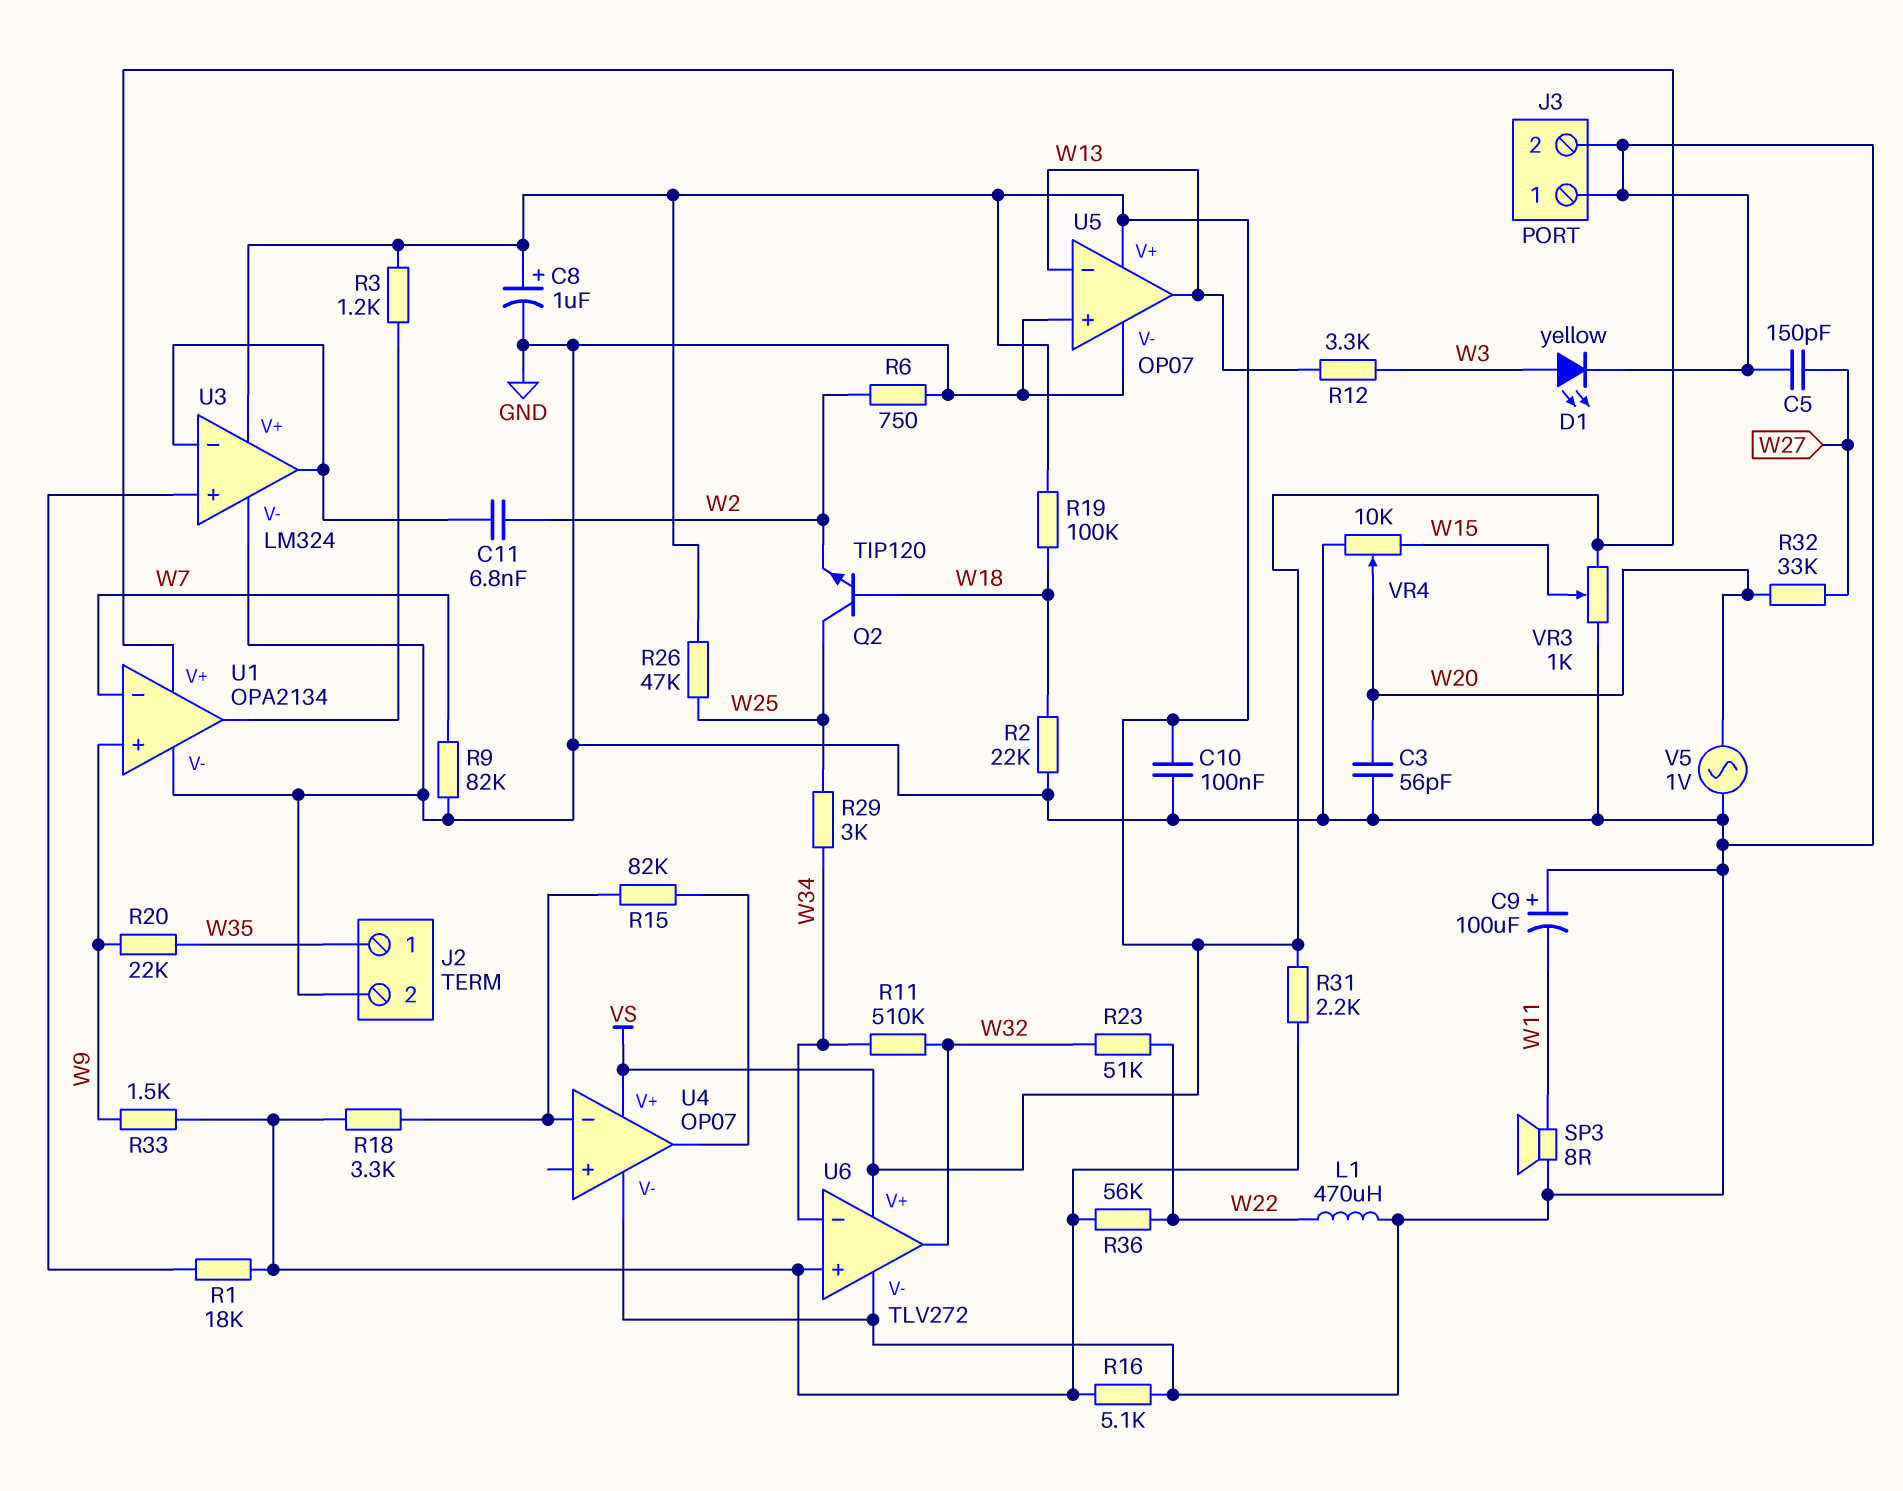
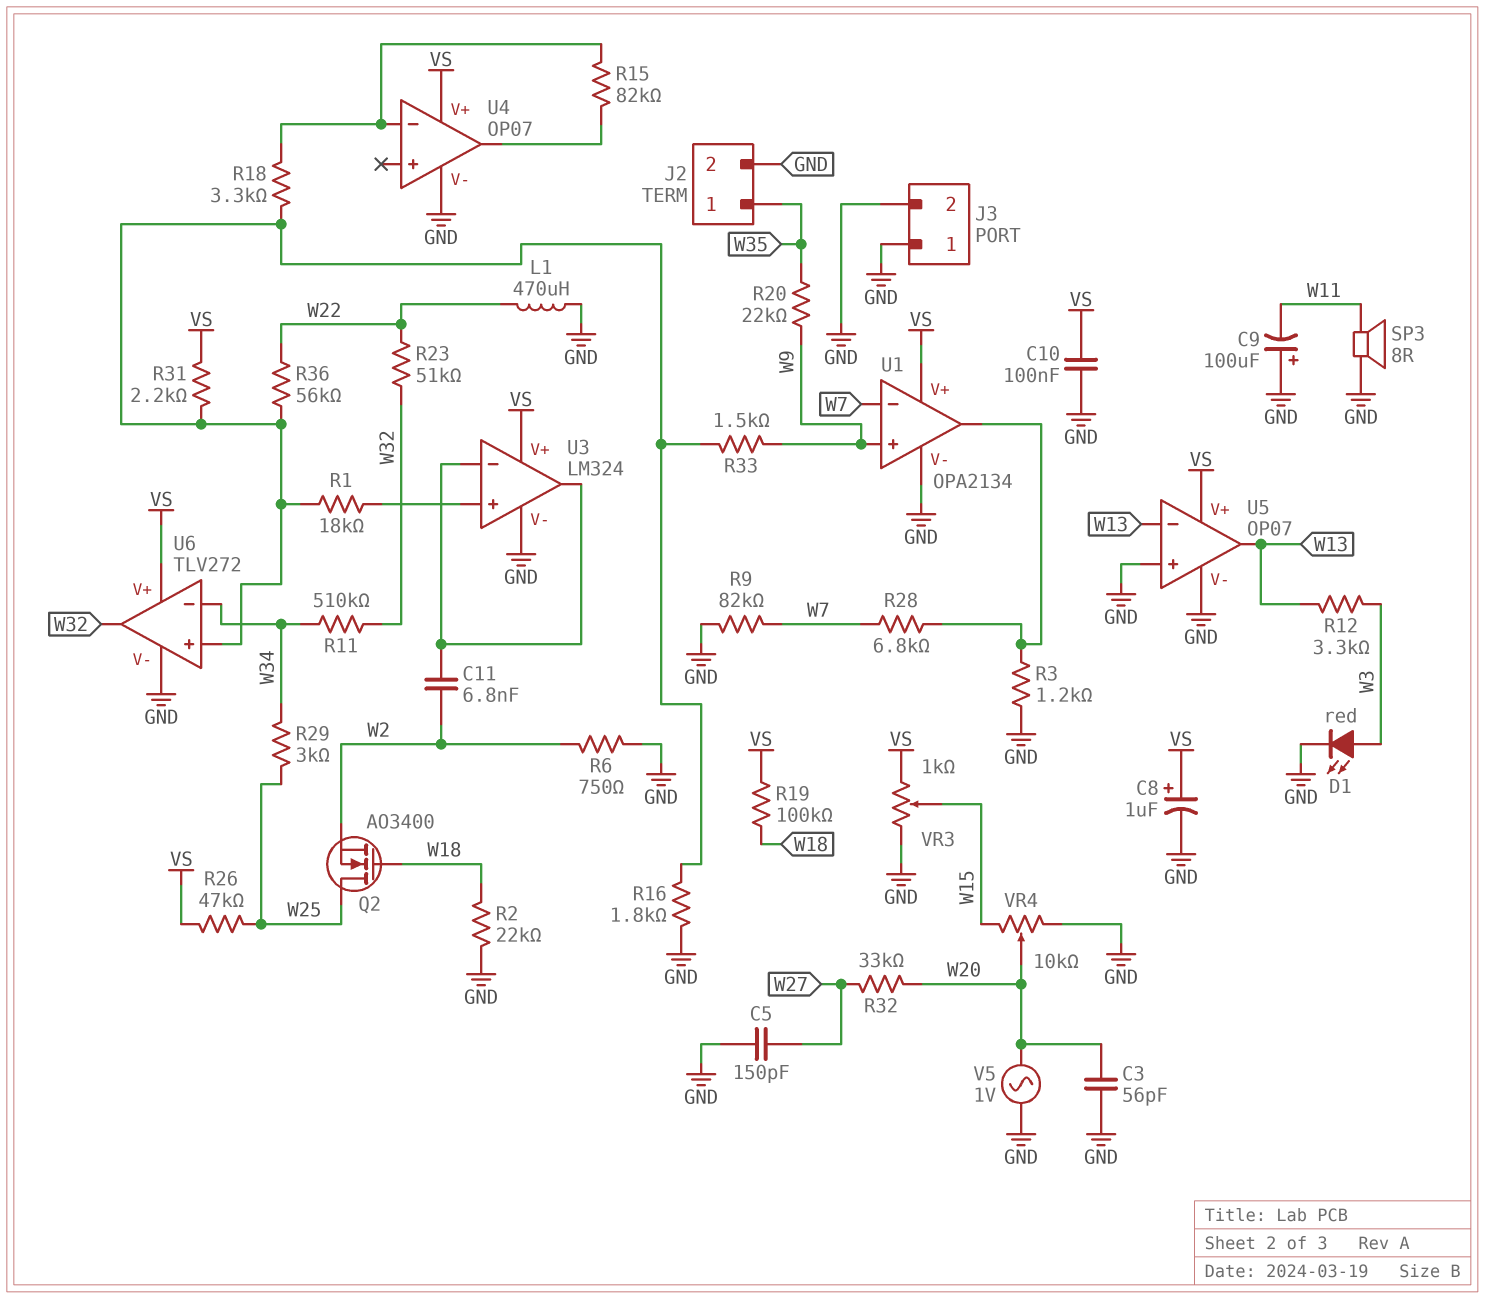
D1: LED yellow (A W3, K GND) -> LED red (A W3, K GND)
Q2: NPN TIP120 (B W18, C W25, E W2) -> NMOS AO3400 (G W18, D W25, S W2)
R3: 1.2k (U1/out, VS) -> 1.2k (GND, U1/out)
R16: 5.1k (GND, U6/in+) -> 1.8k (GND, U6/in+)
R28: none -> 6.8k (U1/out, W7)

